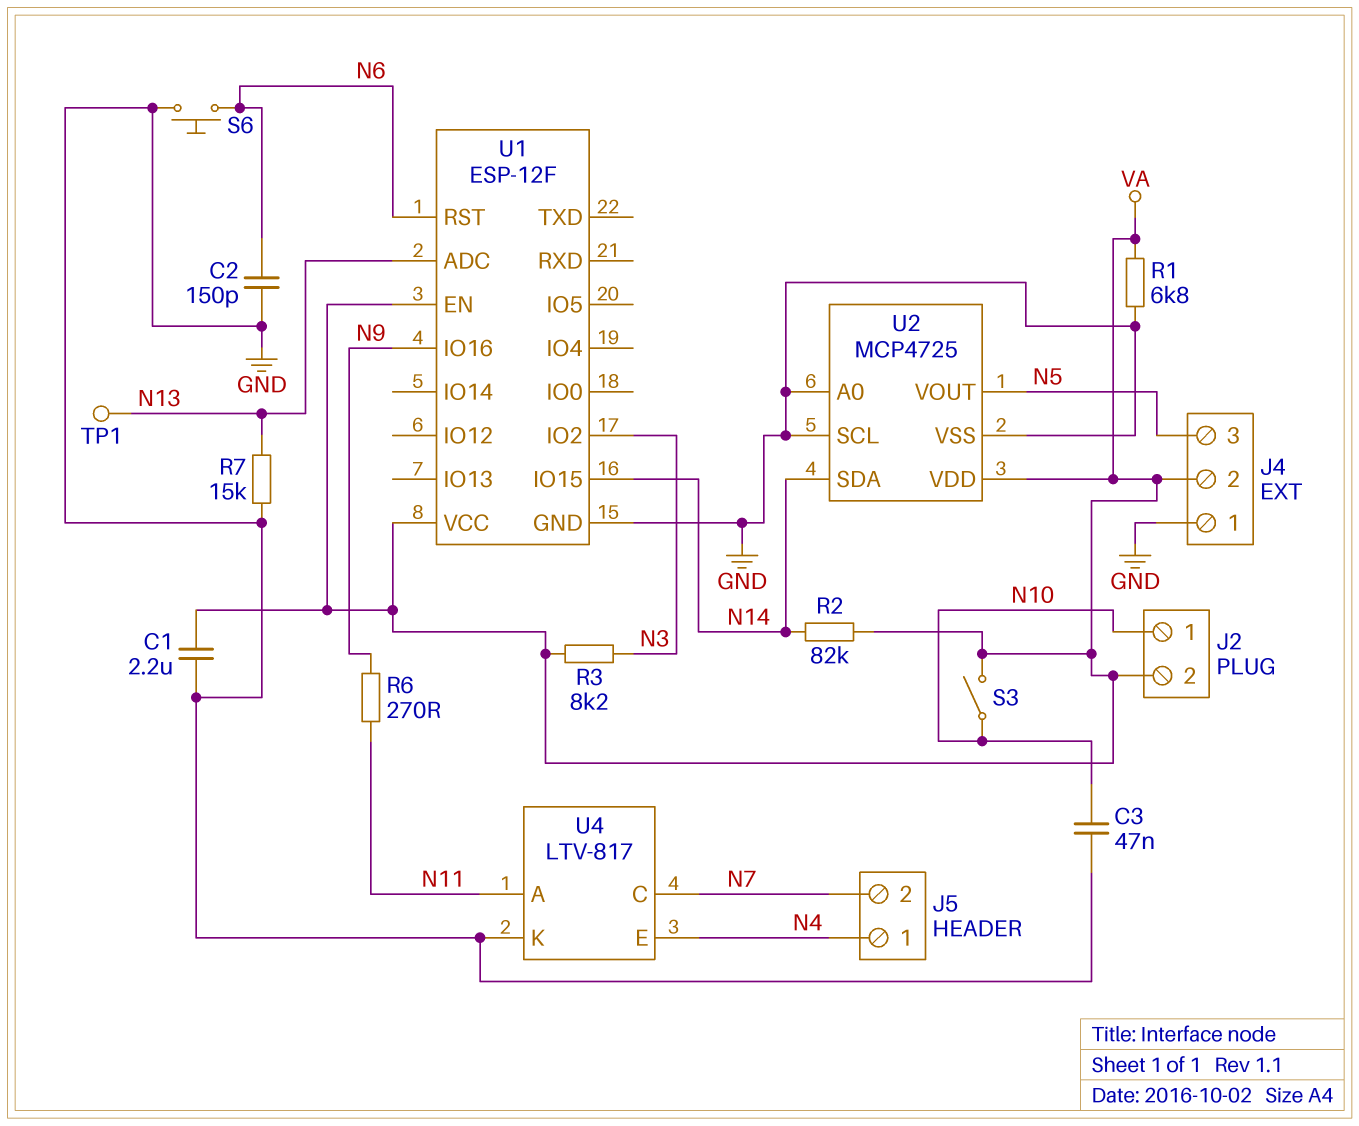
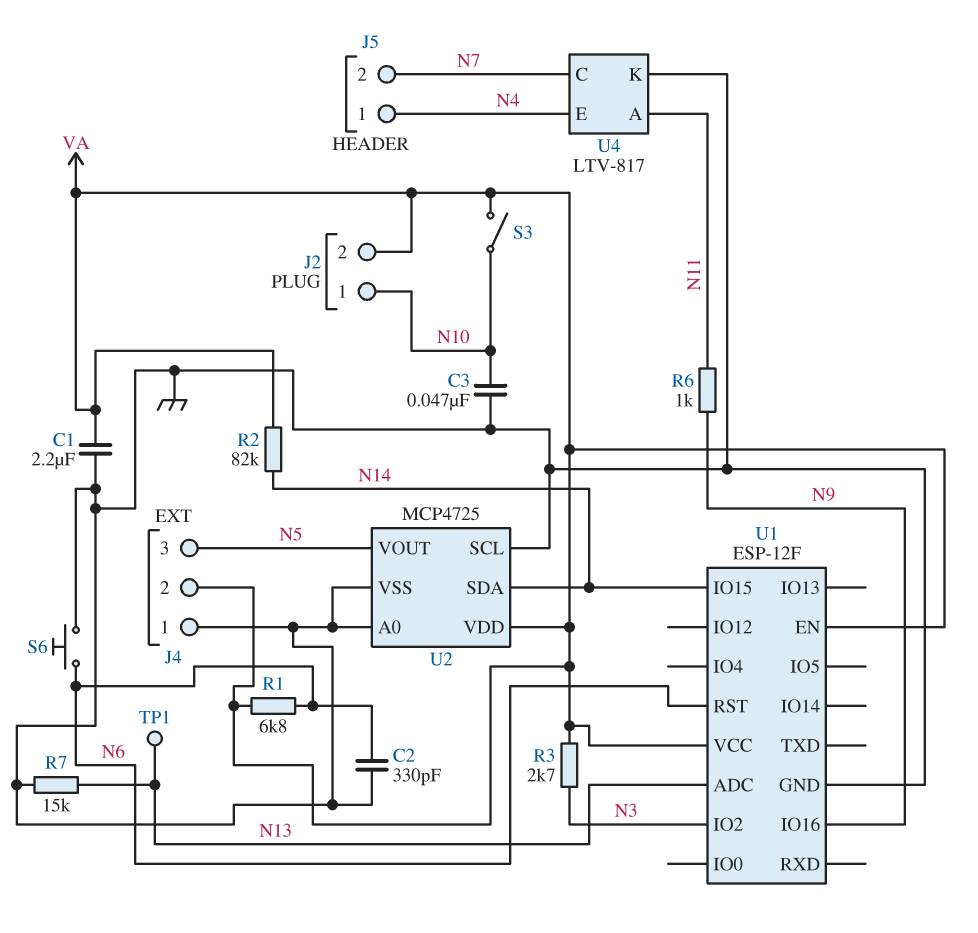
C2: 150pF (GND, N6) -> 330pF (GND, N6)
R1: 6.8k (GND, VA) -> 6.8k (N6, VA)
R3: 8.2k (N3, VA) -> 2.7k (N3, VA)
R6: 270 (N9, N11) -> 1k (N9, N11)

